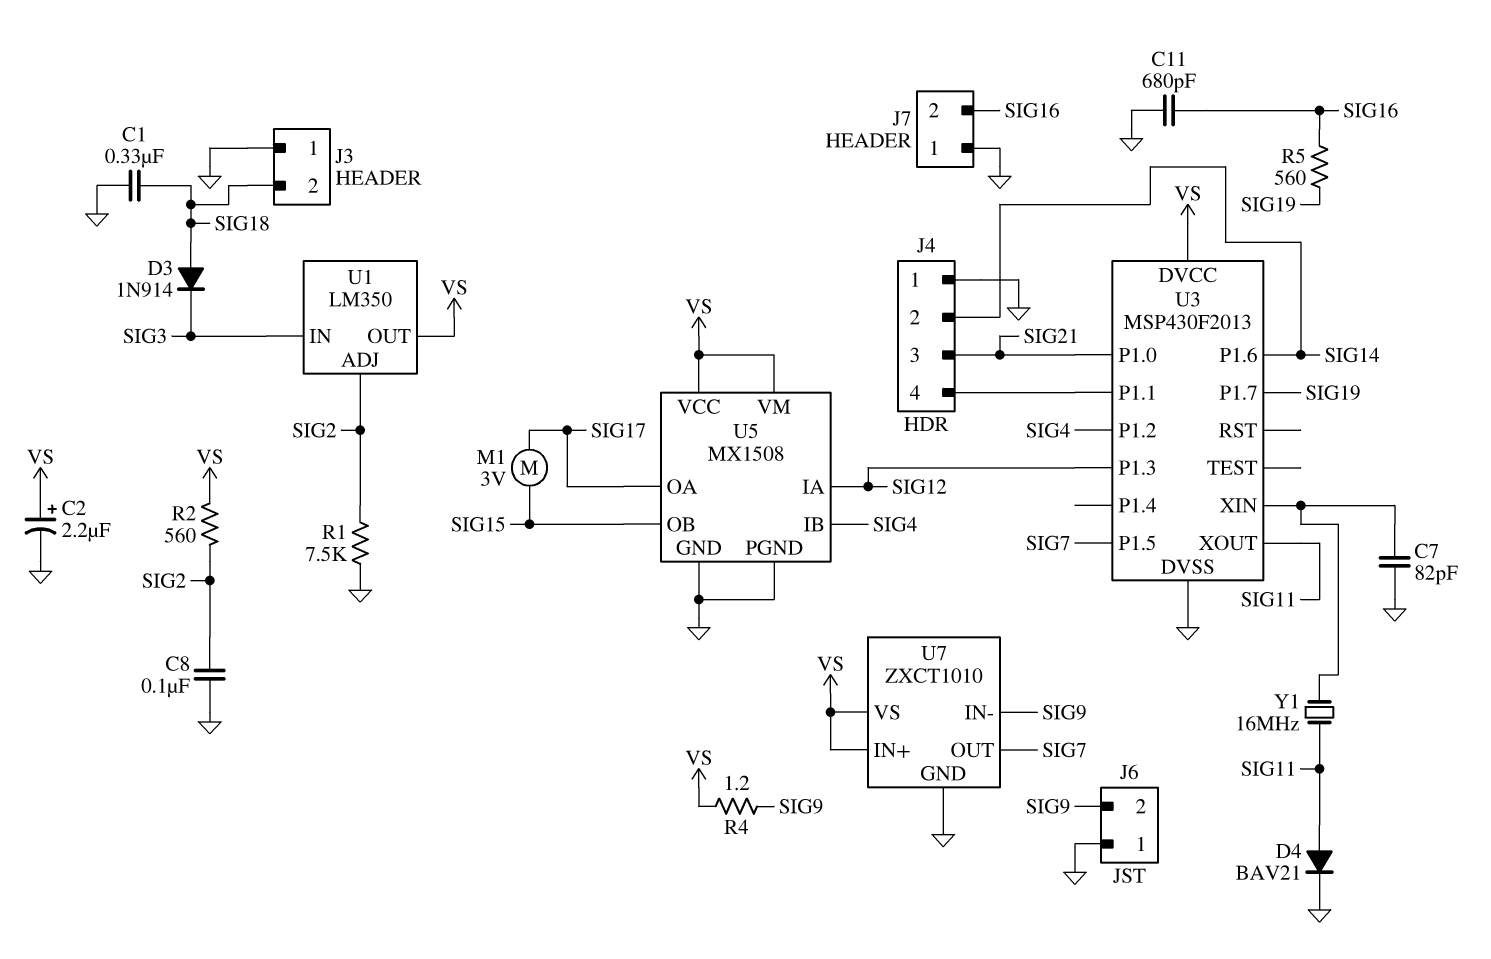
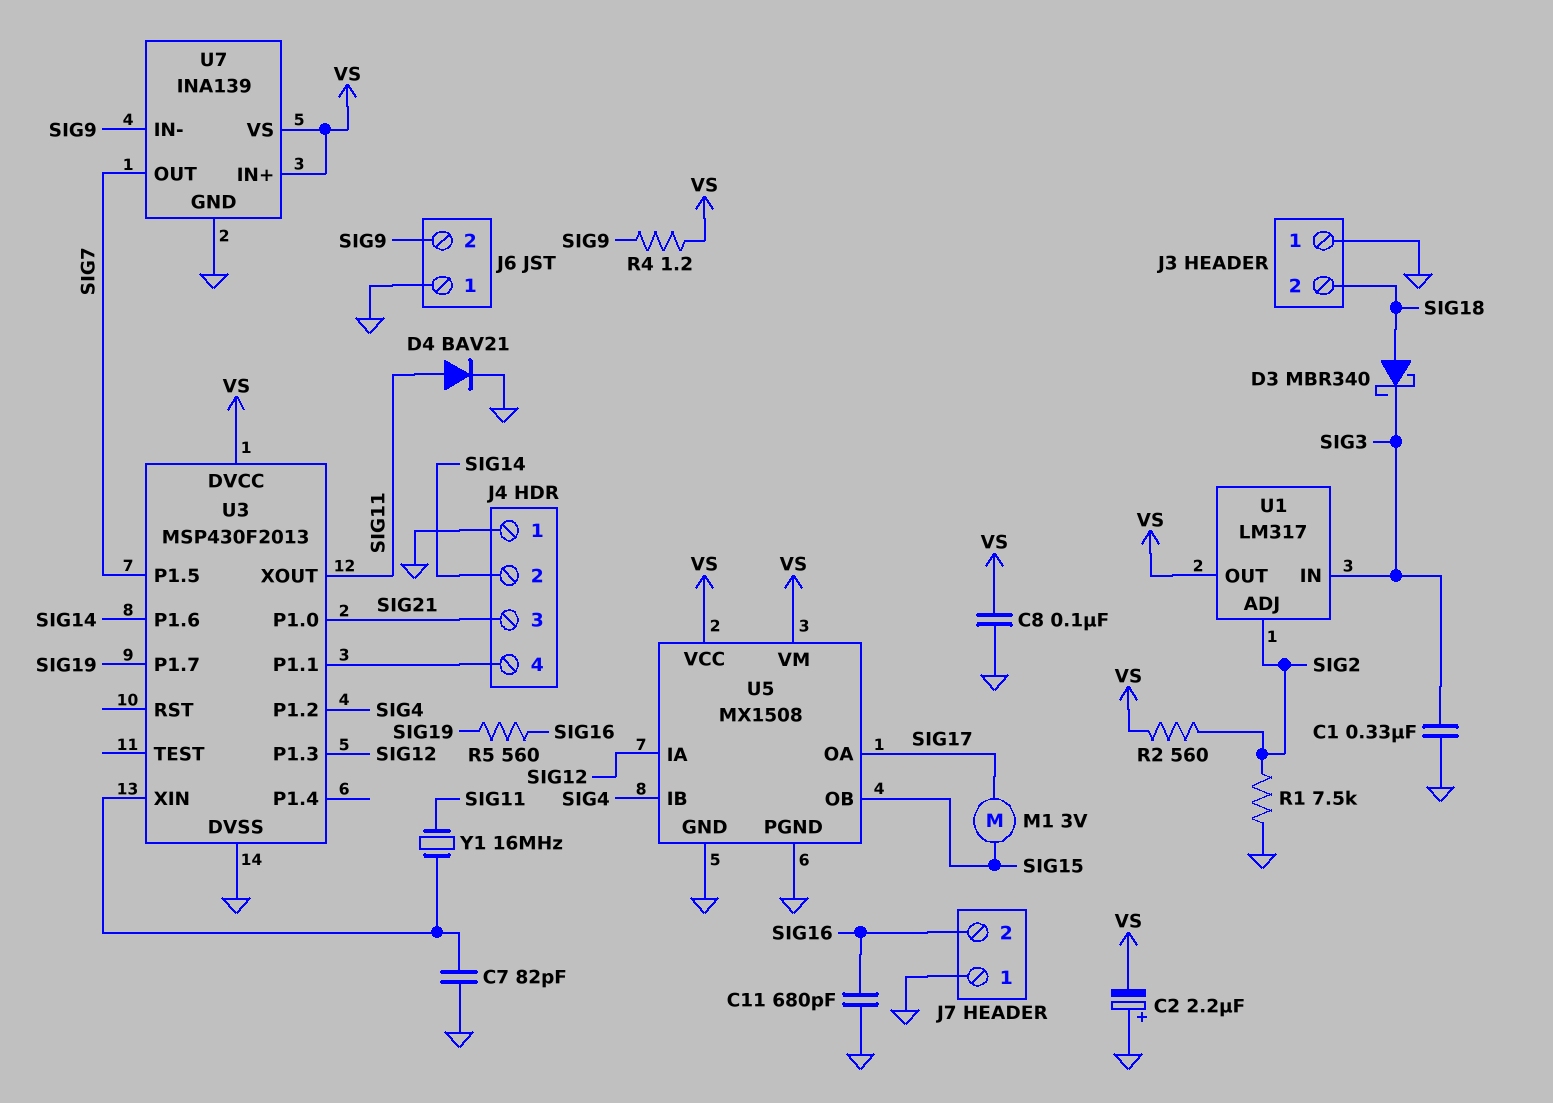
C1: 330nF (GND, SIG18) -> 330nF (GND, SIG3)
C2: 2.2uF (plus VS, minus GND) -> 2.2uF (plus GND, minus VS)
C8: 100nF (GND, SIG2) -> 100nF (GND, VS)
D3: diode 1N914 (A SIG18, K SIG3) -> schottky MBR340 (A SIG18, K SIG3)
U1: LM350 -> LM317
U7: ZXCT1010 -> INA139

